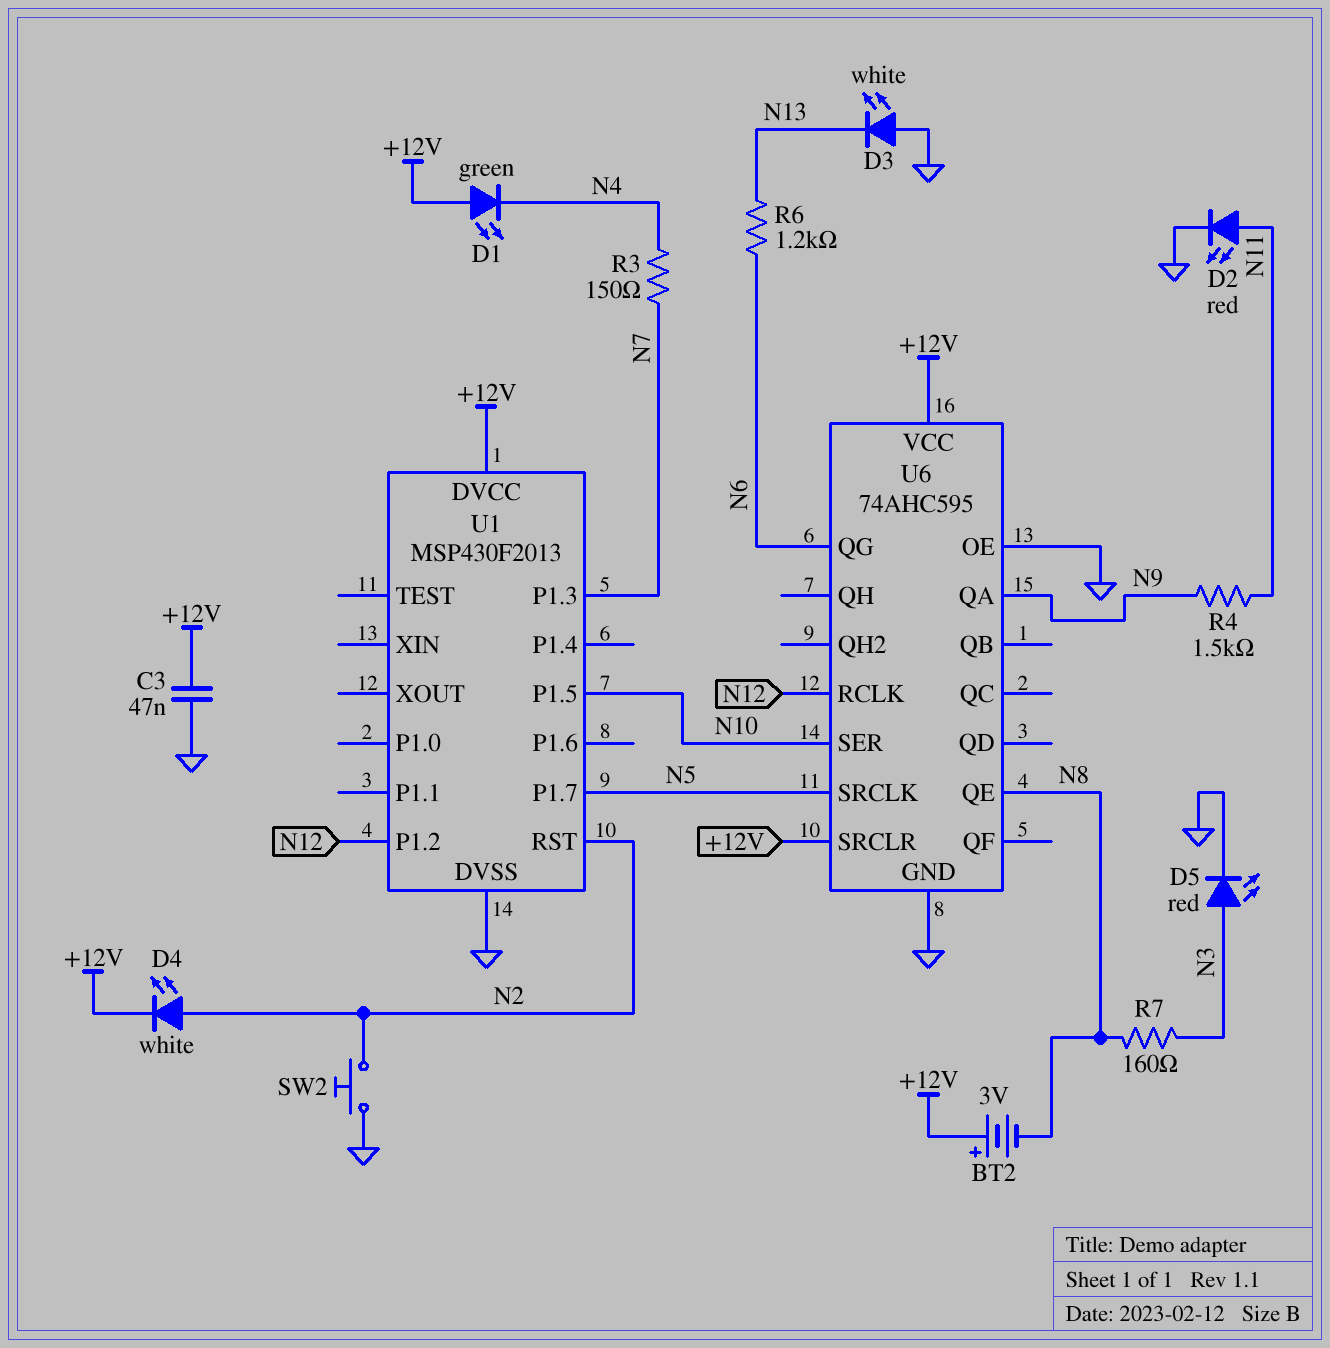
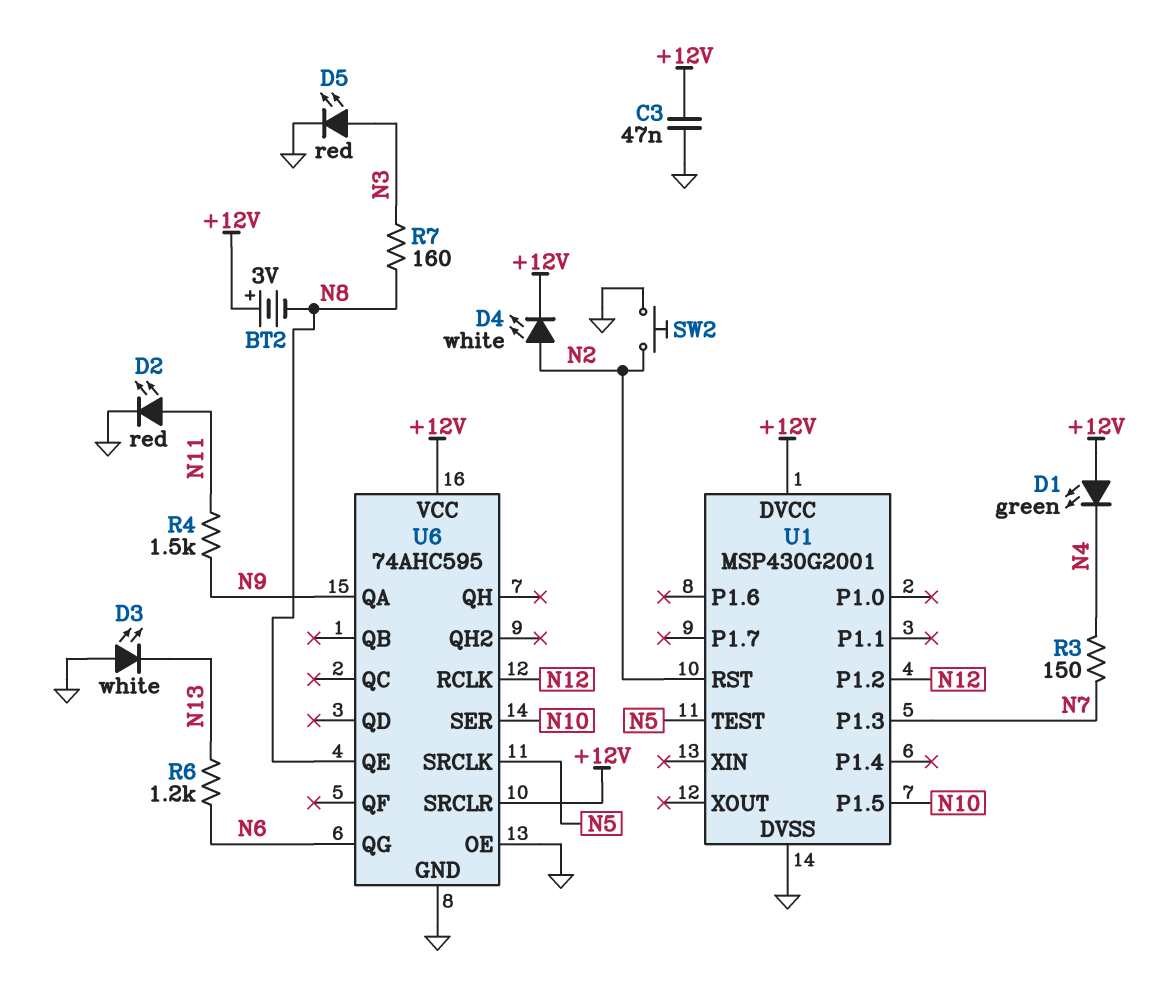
U1: MSP430F2013 -> MSP430G2001
U1 pin P1.7: N5 -> none
U1 pin TEST: none -> N5

